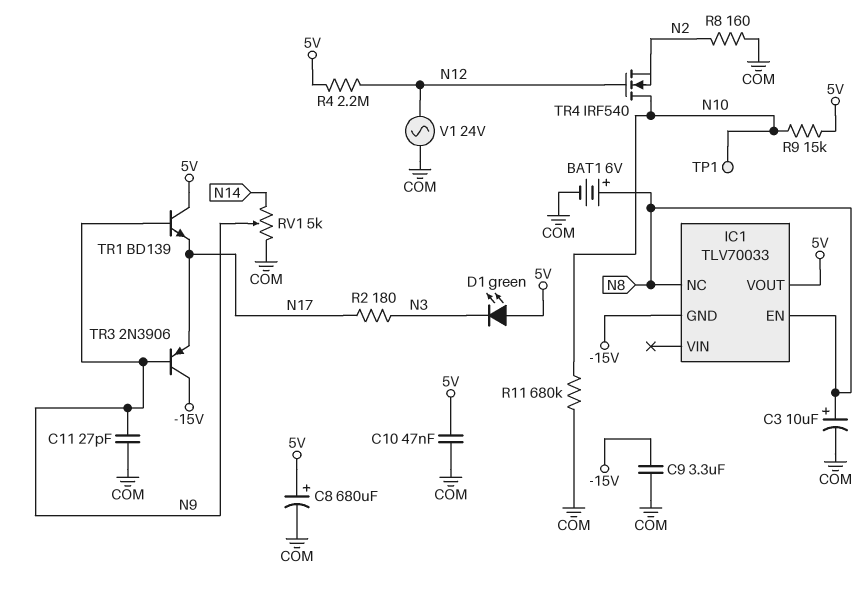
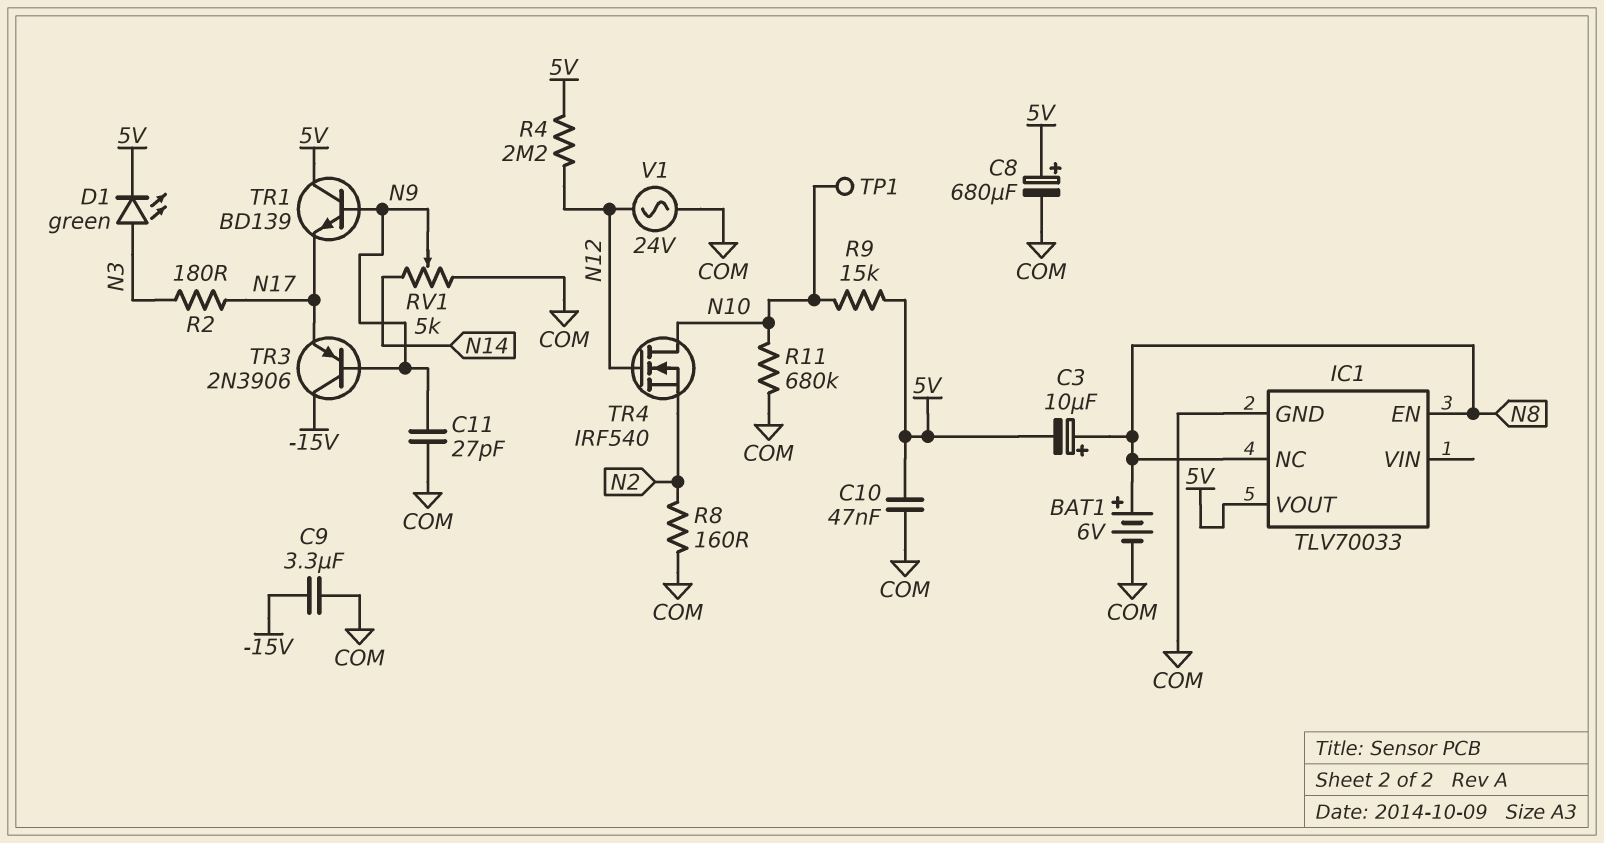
C3: 10uF (plus N8, minus COM) -> 10uF (plus N8, minus 5V)
D1: LED green (A 5V, K N3) -> LED green (A N3, K 5V)
IC1 pin GND: -15V -> COM

